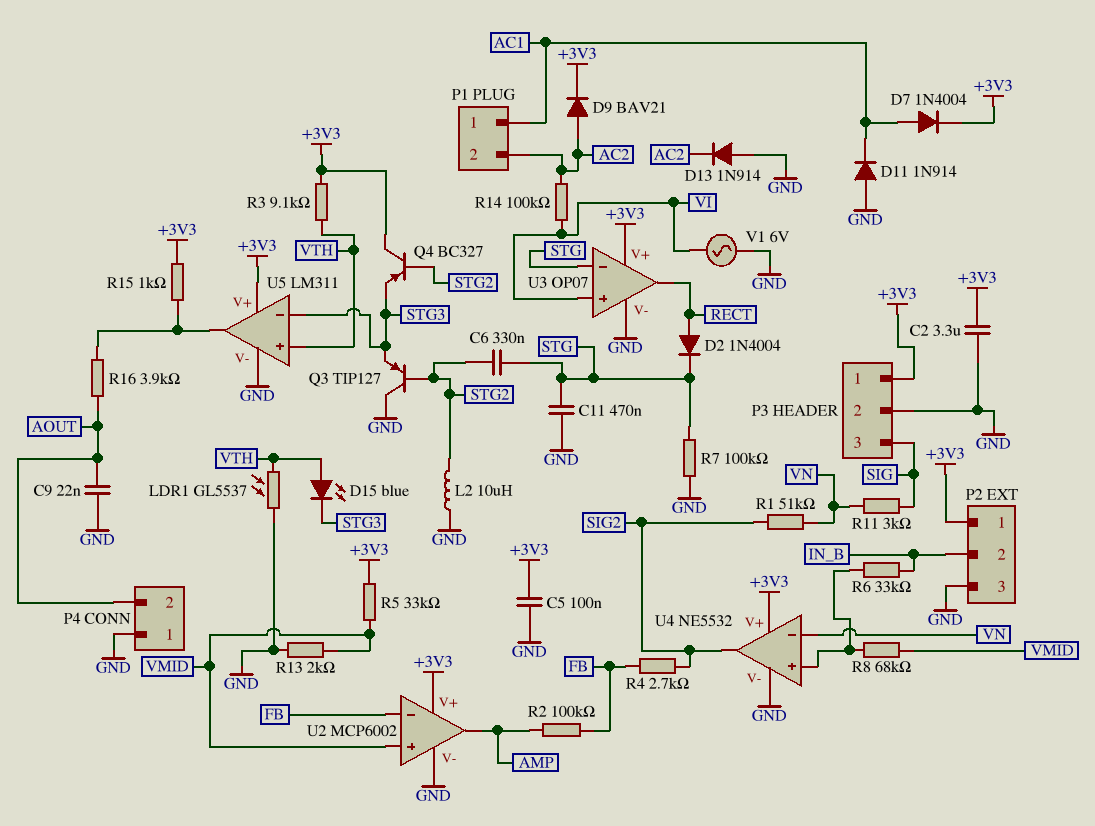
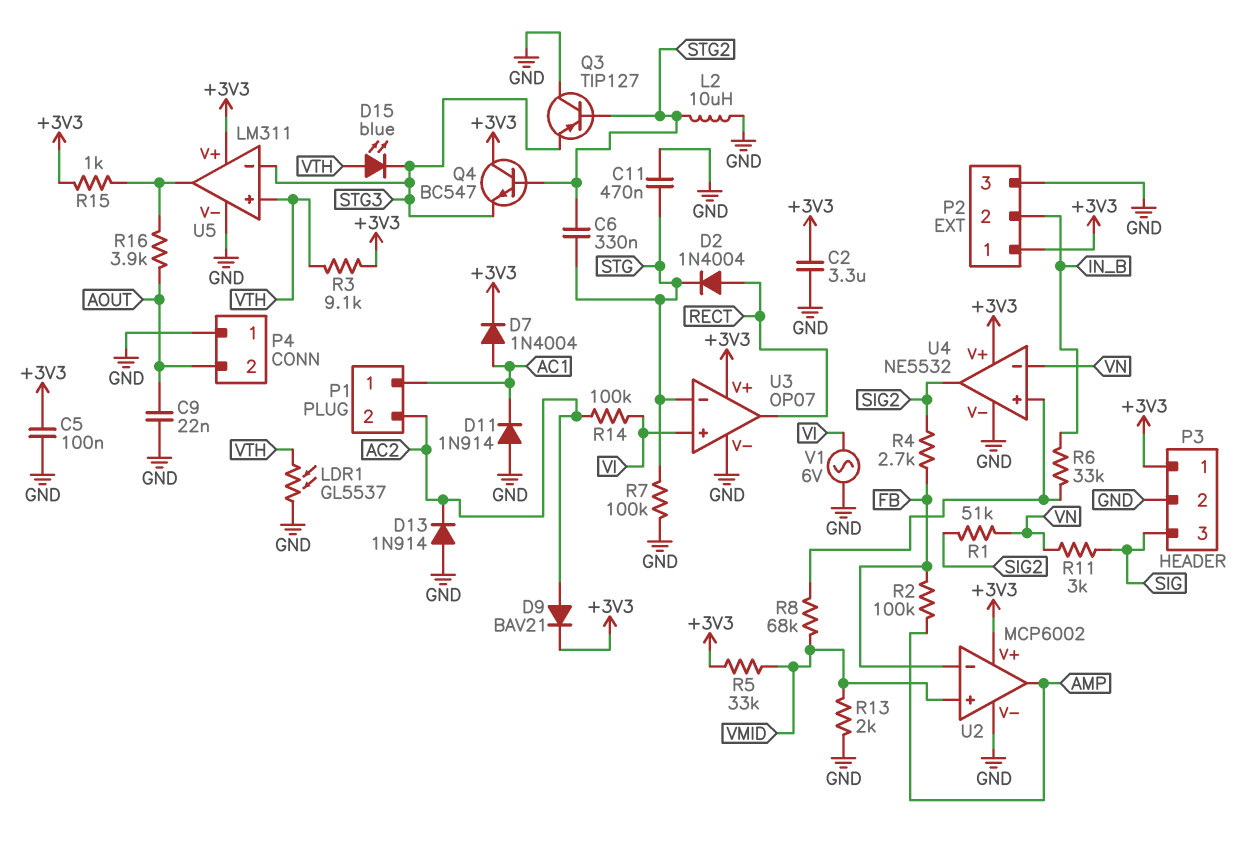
Q4: PNP BC327 (B STG2, C +3V3, E STG3) -> NPN BC547 (B STG2, C +3V3, E STG3)

